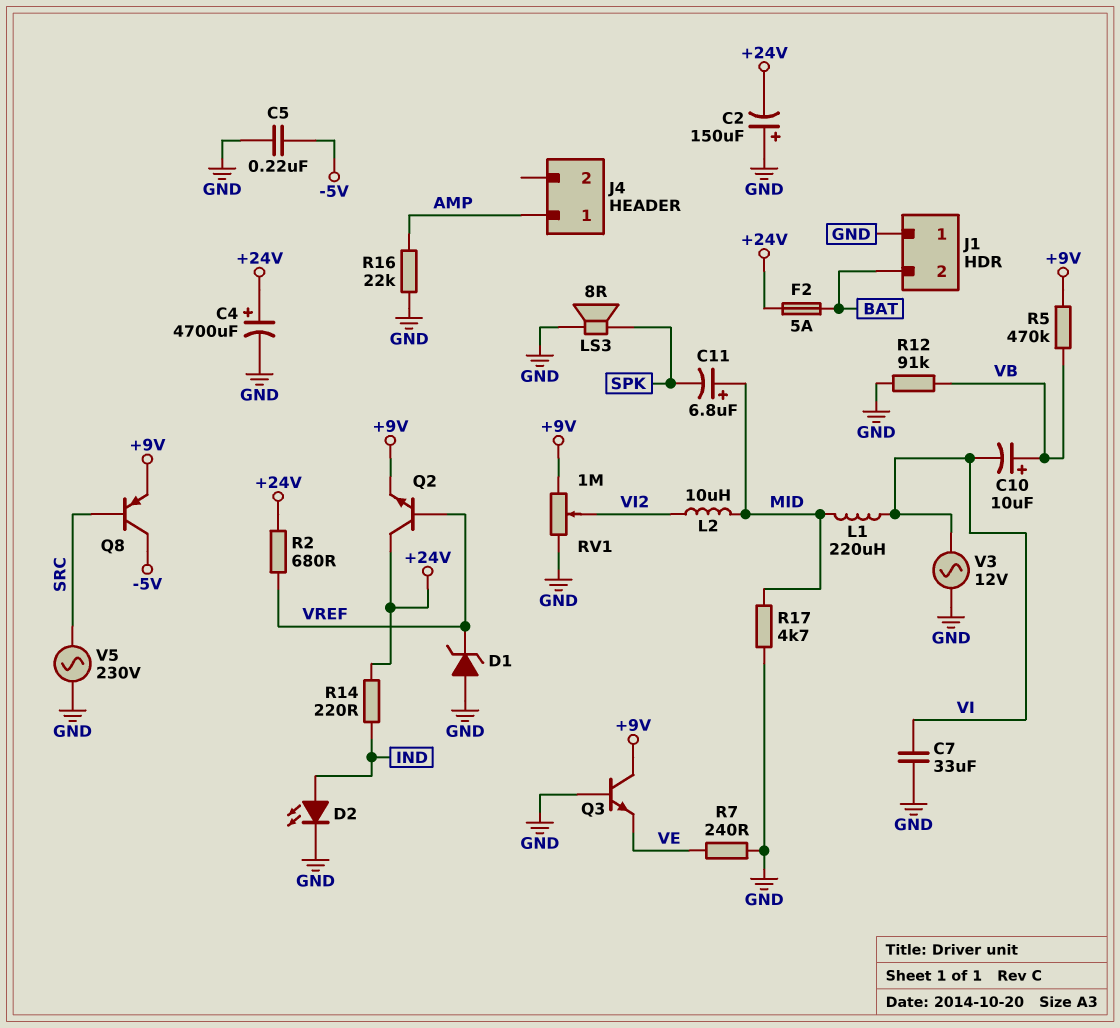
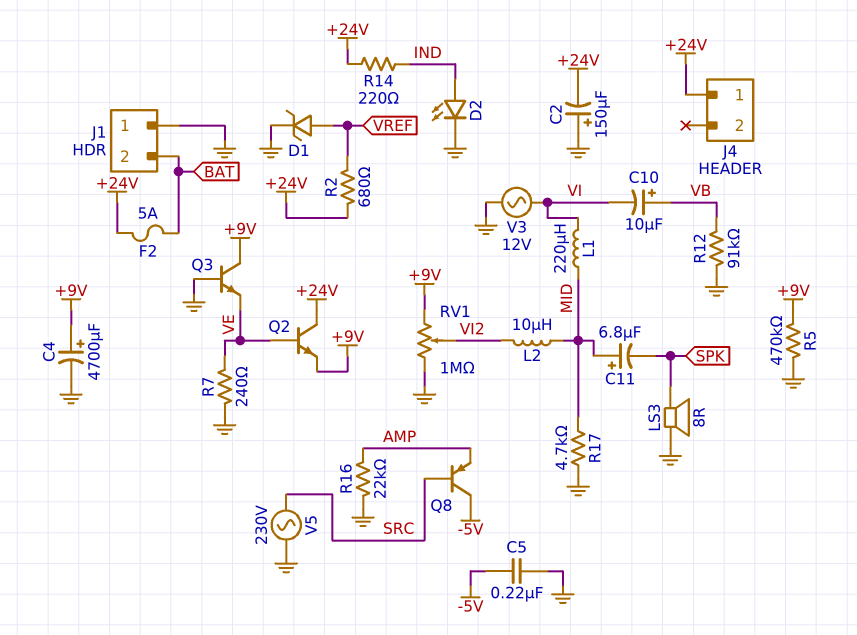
C4: 4700uF (plus +24V, minus GND) -> 4700uF (plus +9V, minus GND)
C7: 33uF (GND, VI) -> none
D1: zener (A GND, K VREF) -> zener (A VREF, K GND)
J4 pin 1: AMP -> +24V
Q2: NPN (B VREF, C +24V, E +9V) -> NPN (B VE, C +24V, E +9V)
Q8: PNP (B SRC, C -5V, E +9V) -> PNP (B SRC, C -5V, E AMP)
R5: 470k (+9V, VB) -> 470k (+9V, GND)

